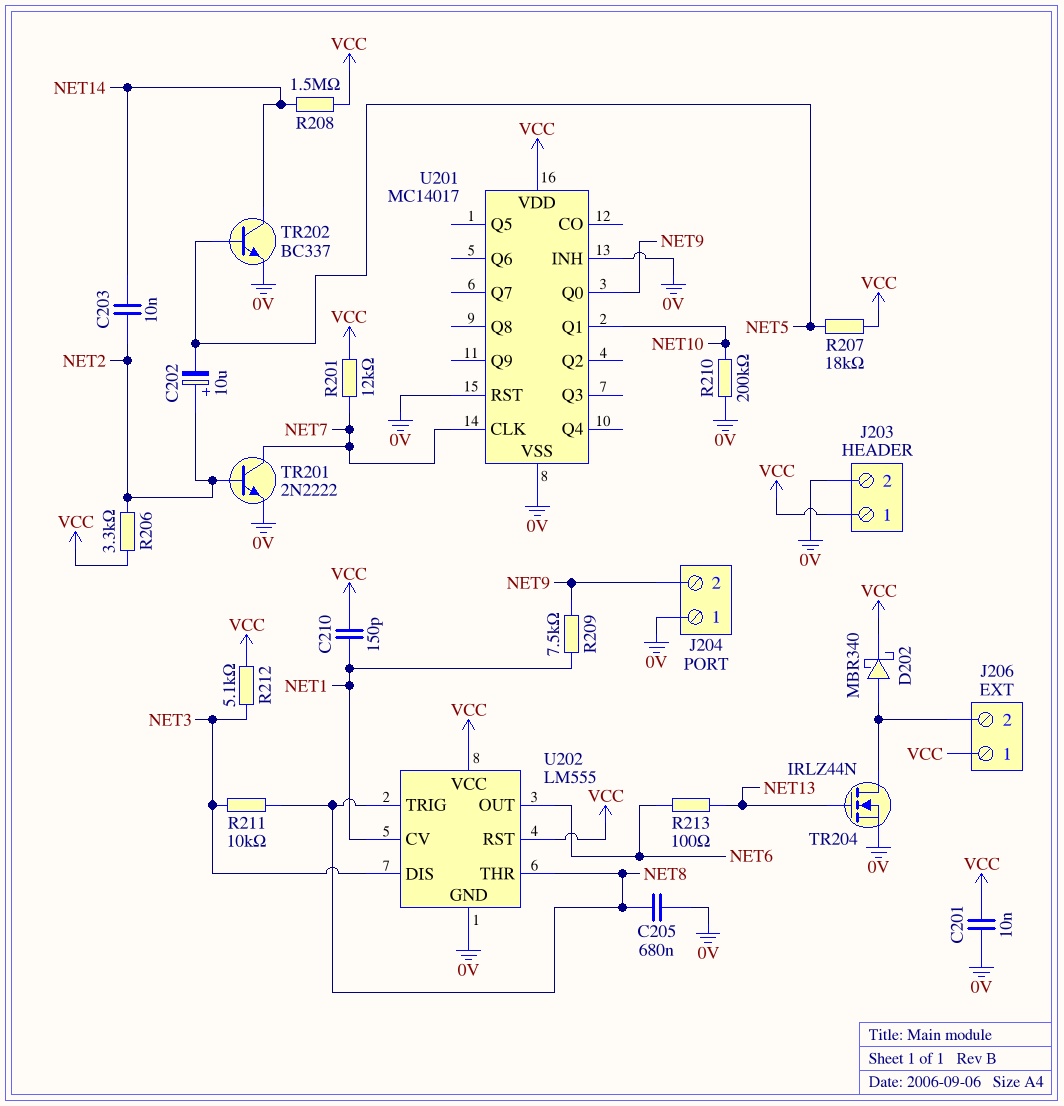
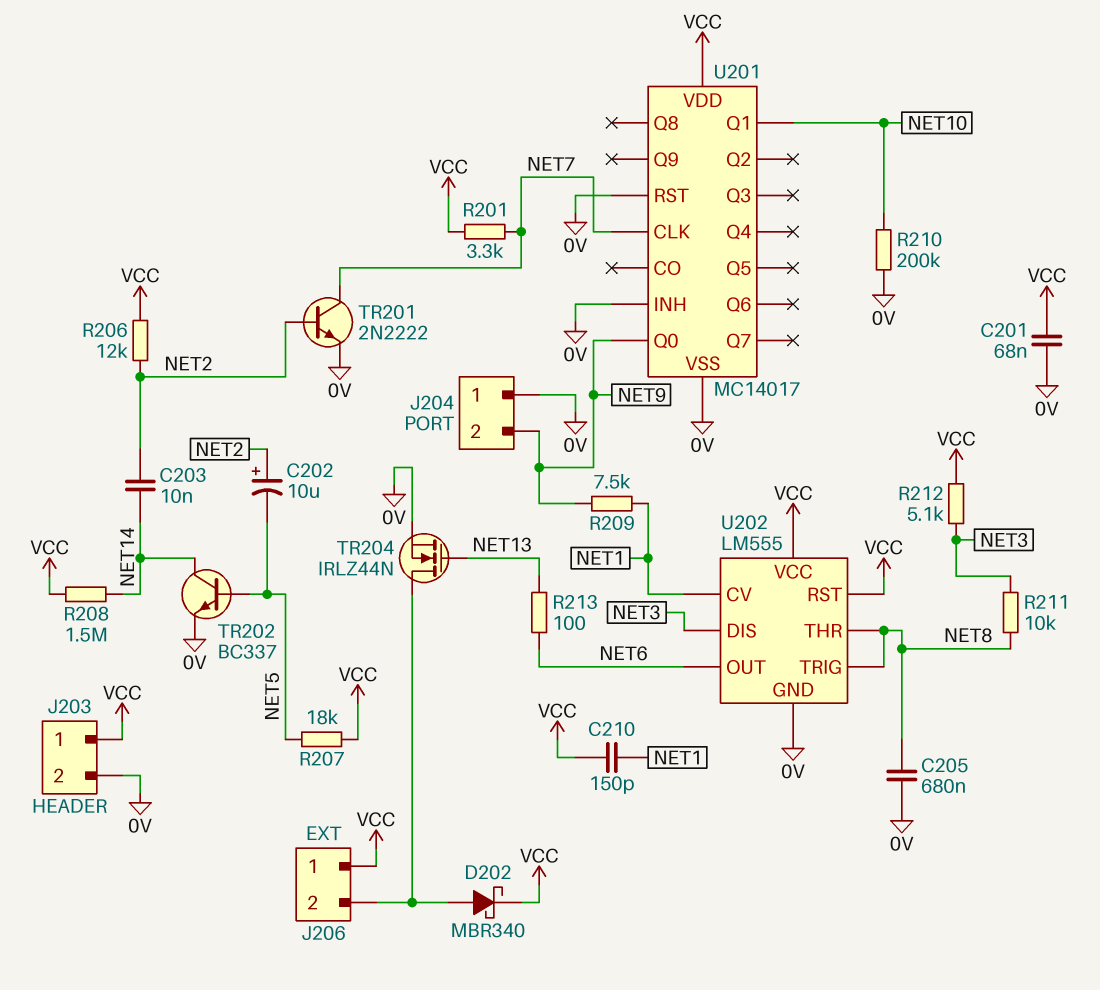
C201: 10nF (0V, VCC) -> 68nF (0V, VCC)
R201: 12k (NET7, VCC) -> 3.3k (NET7, VCC)
R206: 3.3k (NET2, VCC) -> 12k (NET2, VCC)

